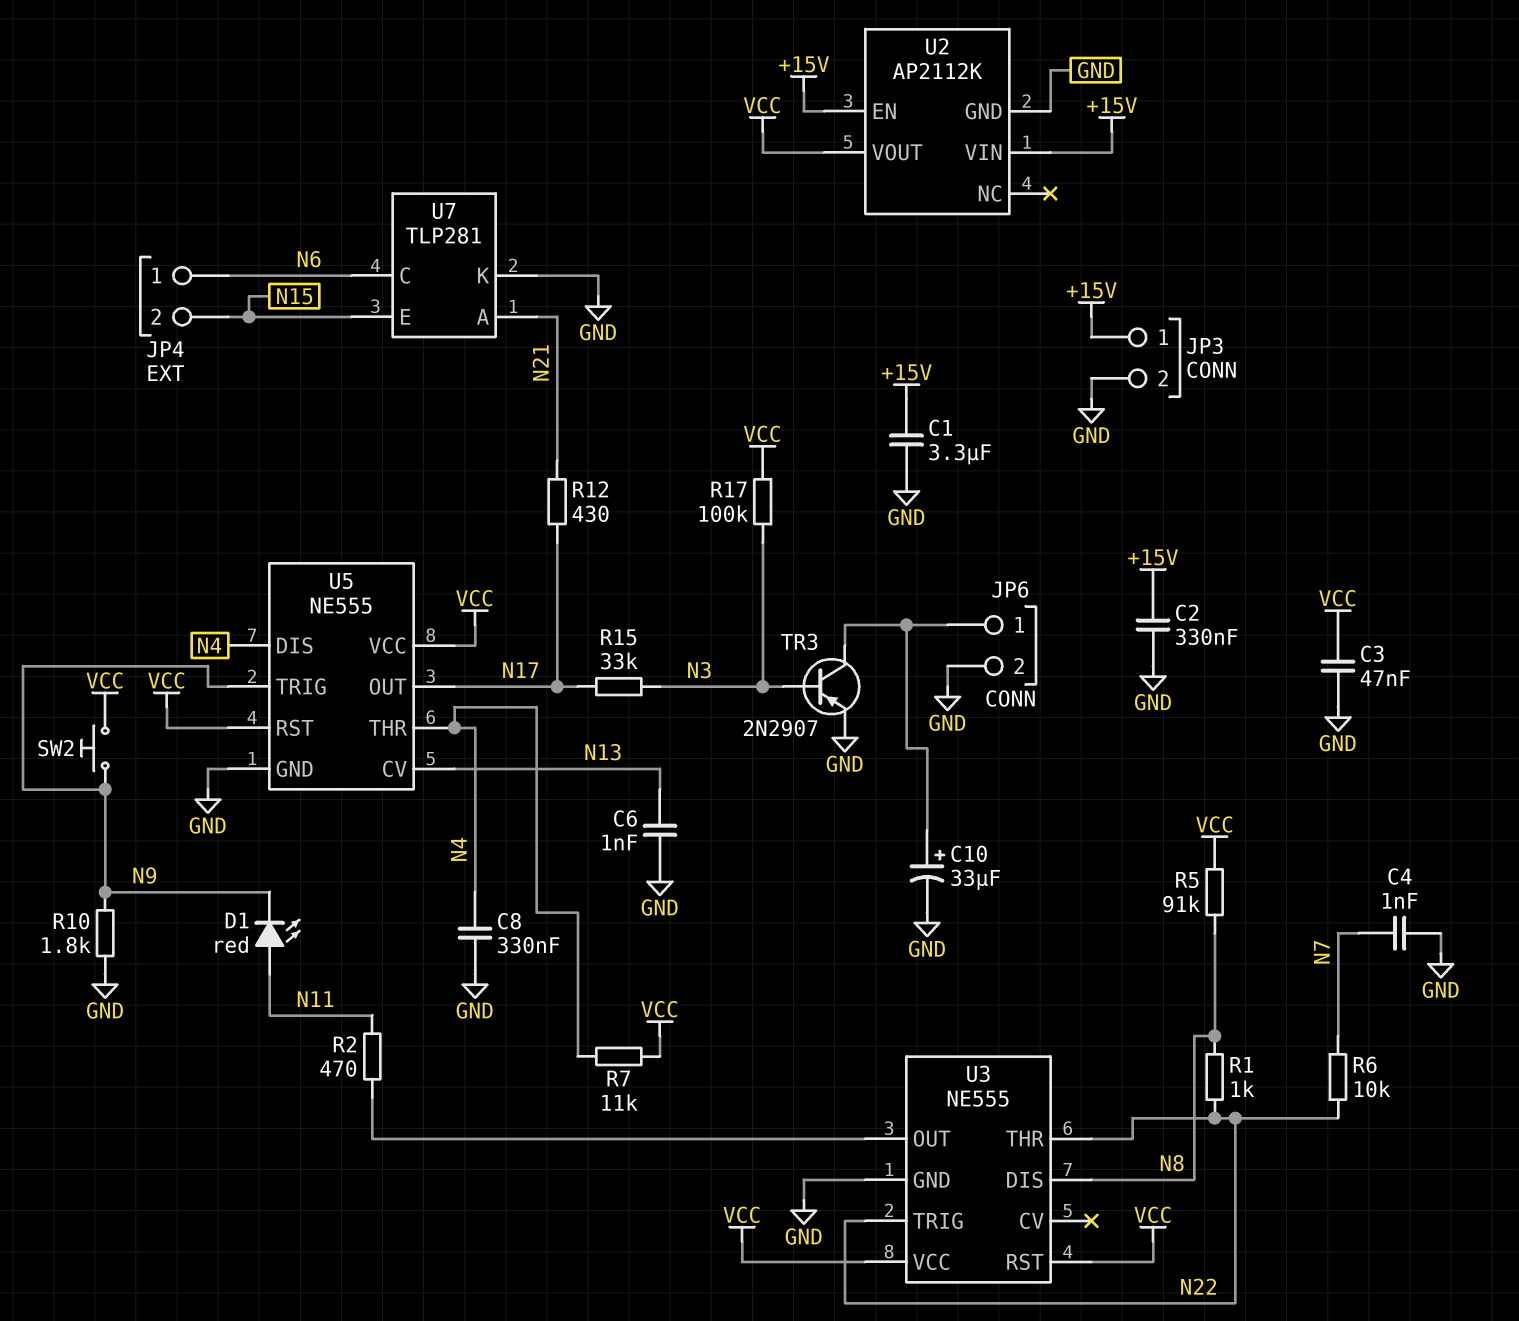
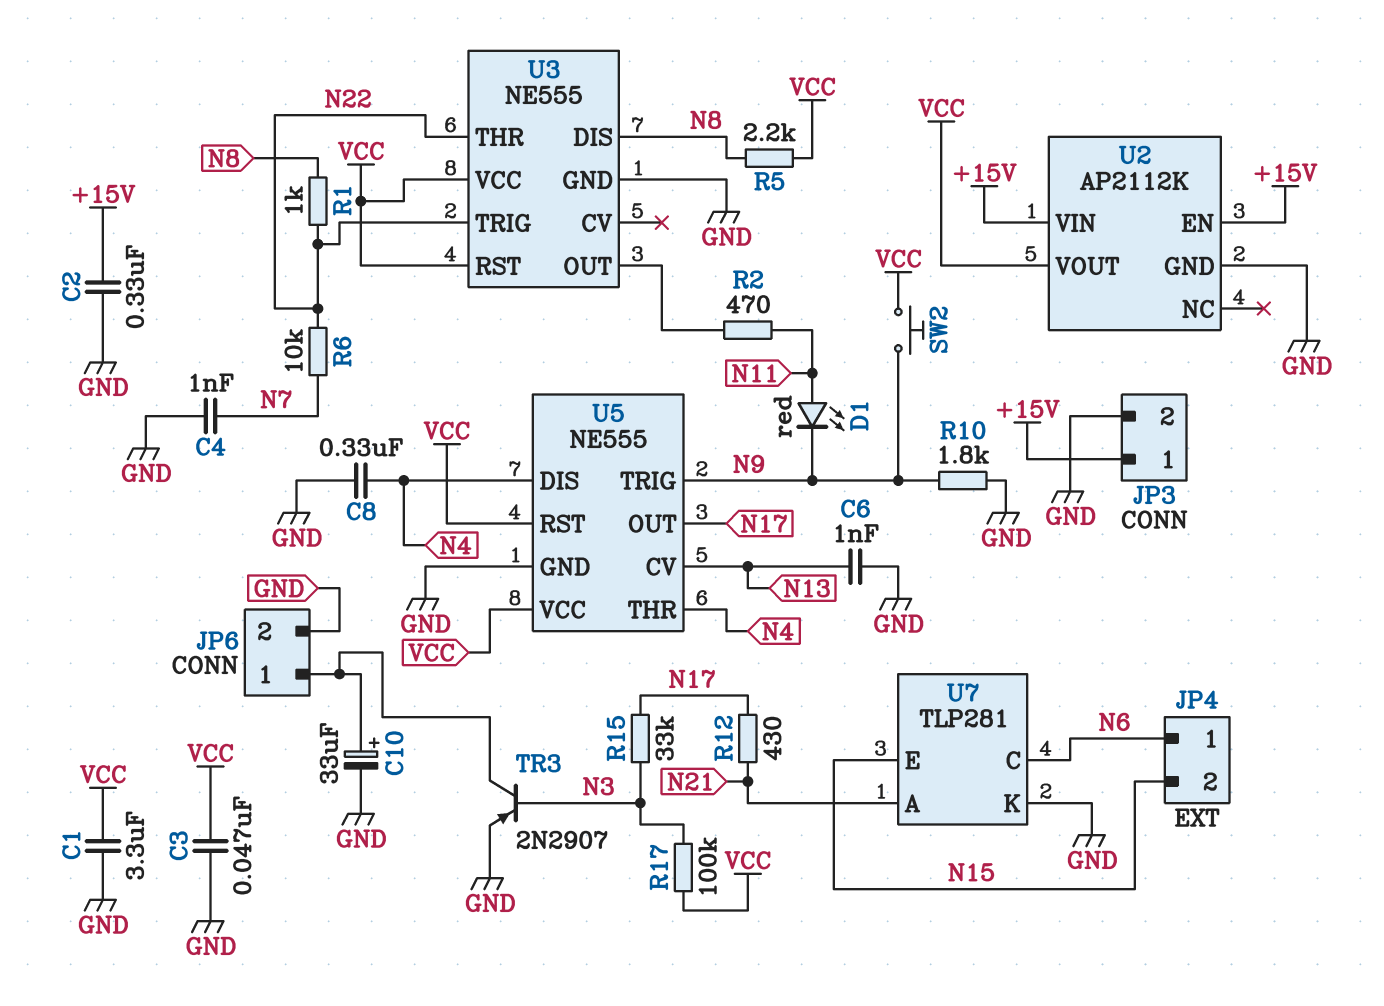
C1: 3.3uF (+15V, GND) -> 3.3uF (GND, VCC)
R5: 91k (N8, VCC) -> 2.2k (N8, VCC)
R7: 11k (N4, VCC) -> none

